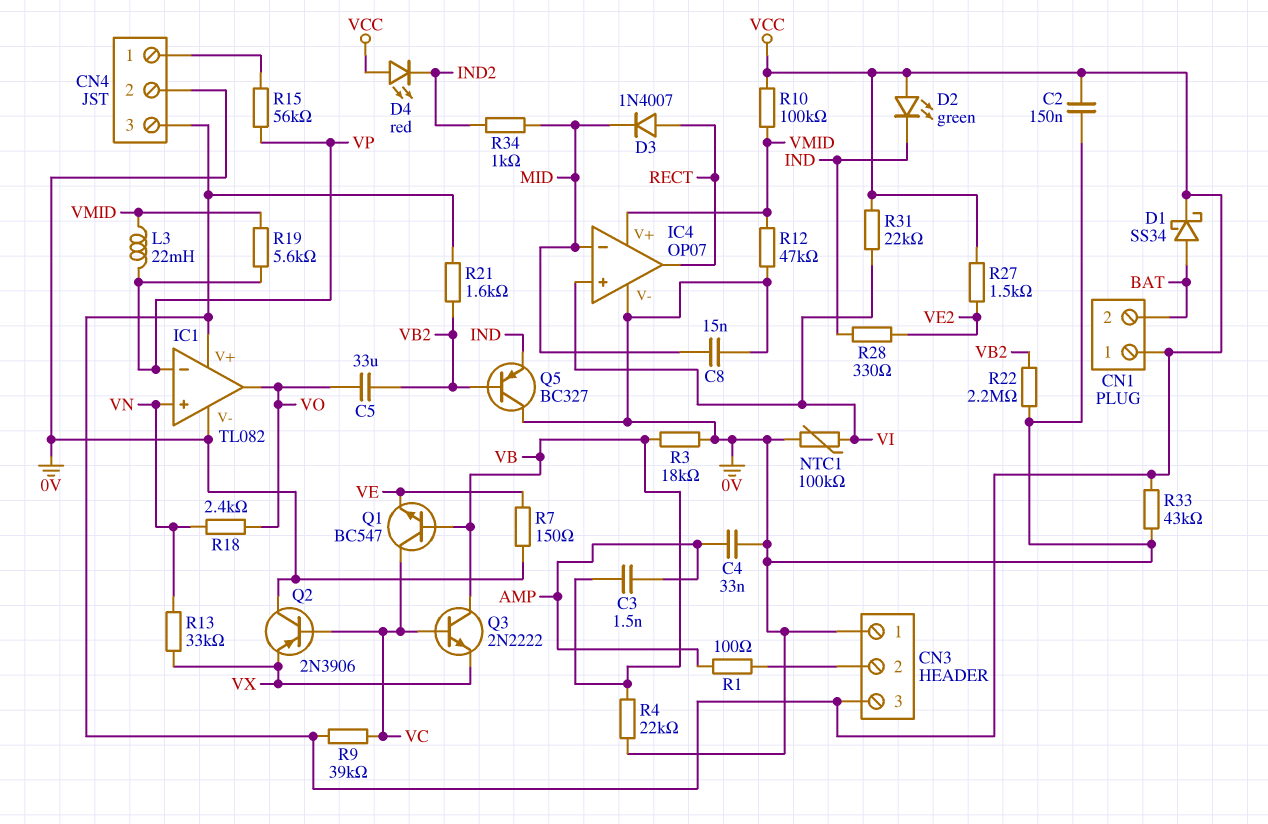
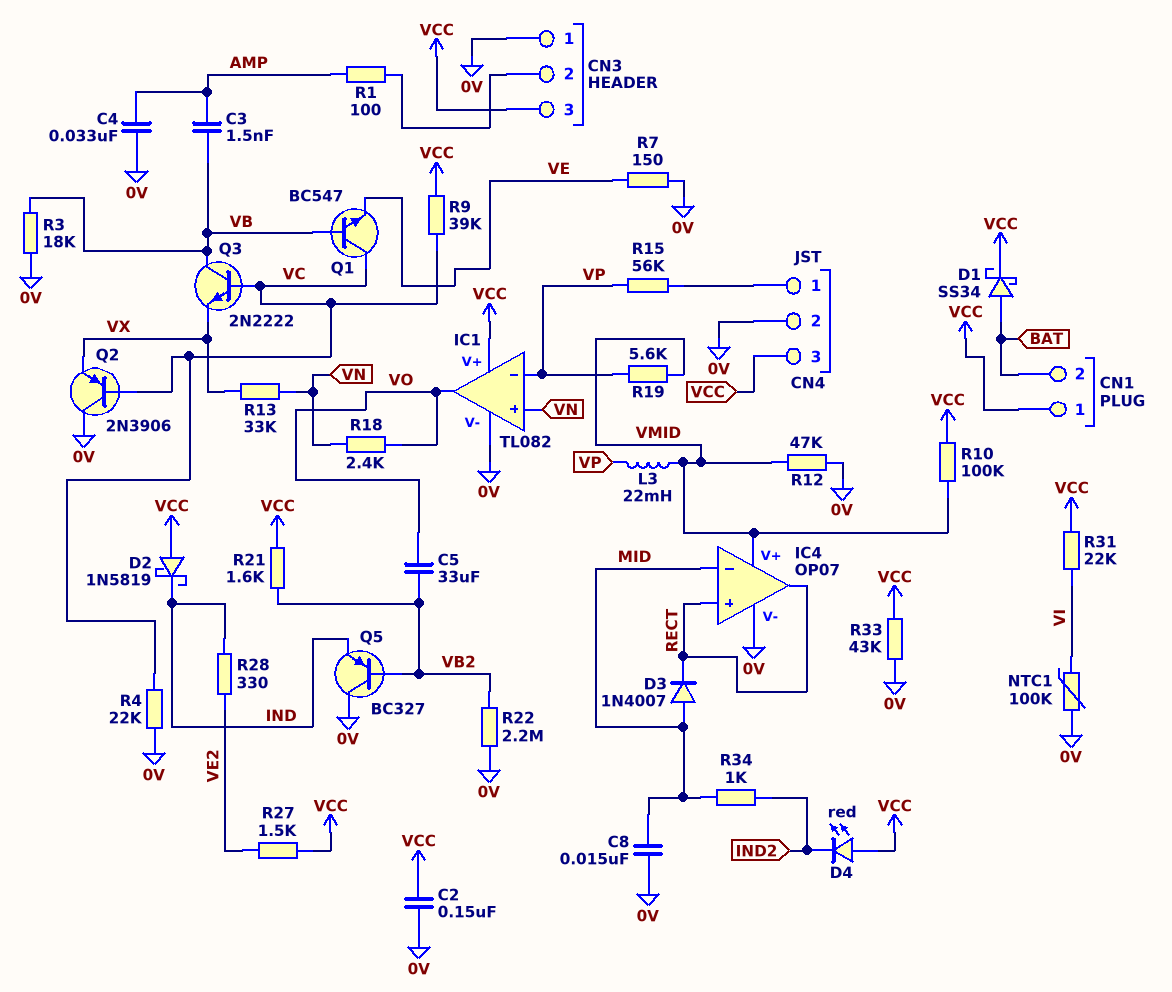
D2: LED green (A VCC, K IND) -> schottky 1N5819 (A VCC, K IND)
D3: diode 1N4007 (A RECT, K MID) -> diode 1N4007 (A MID, K RECT)
IC4 pin in+: VI -> RECT
R4: 22k (0V, VB) -> 22k (0V, VC)

